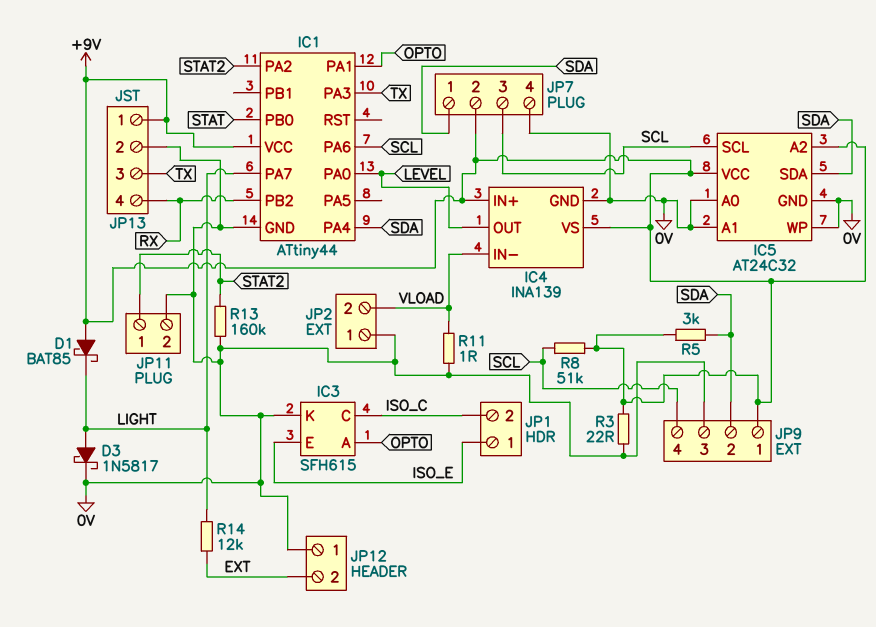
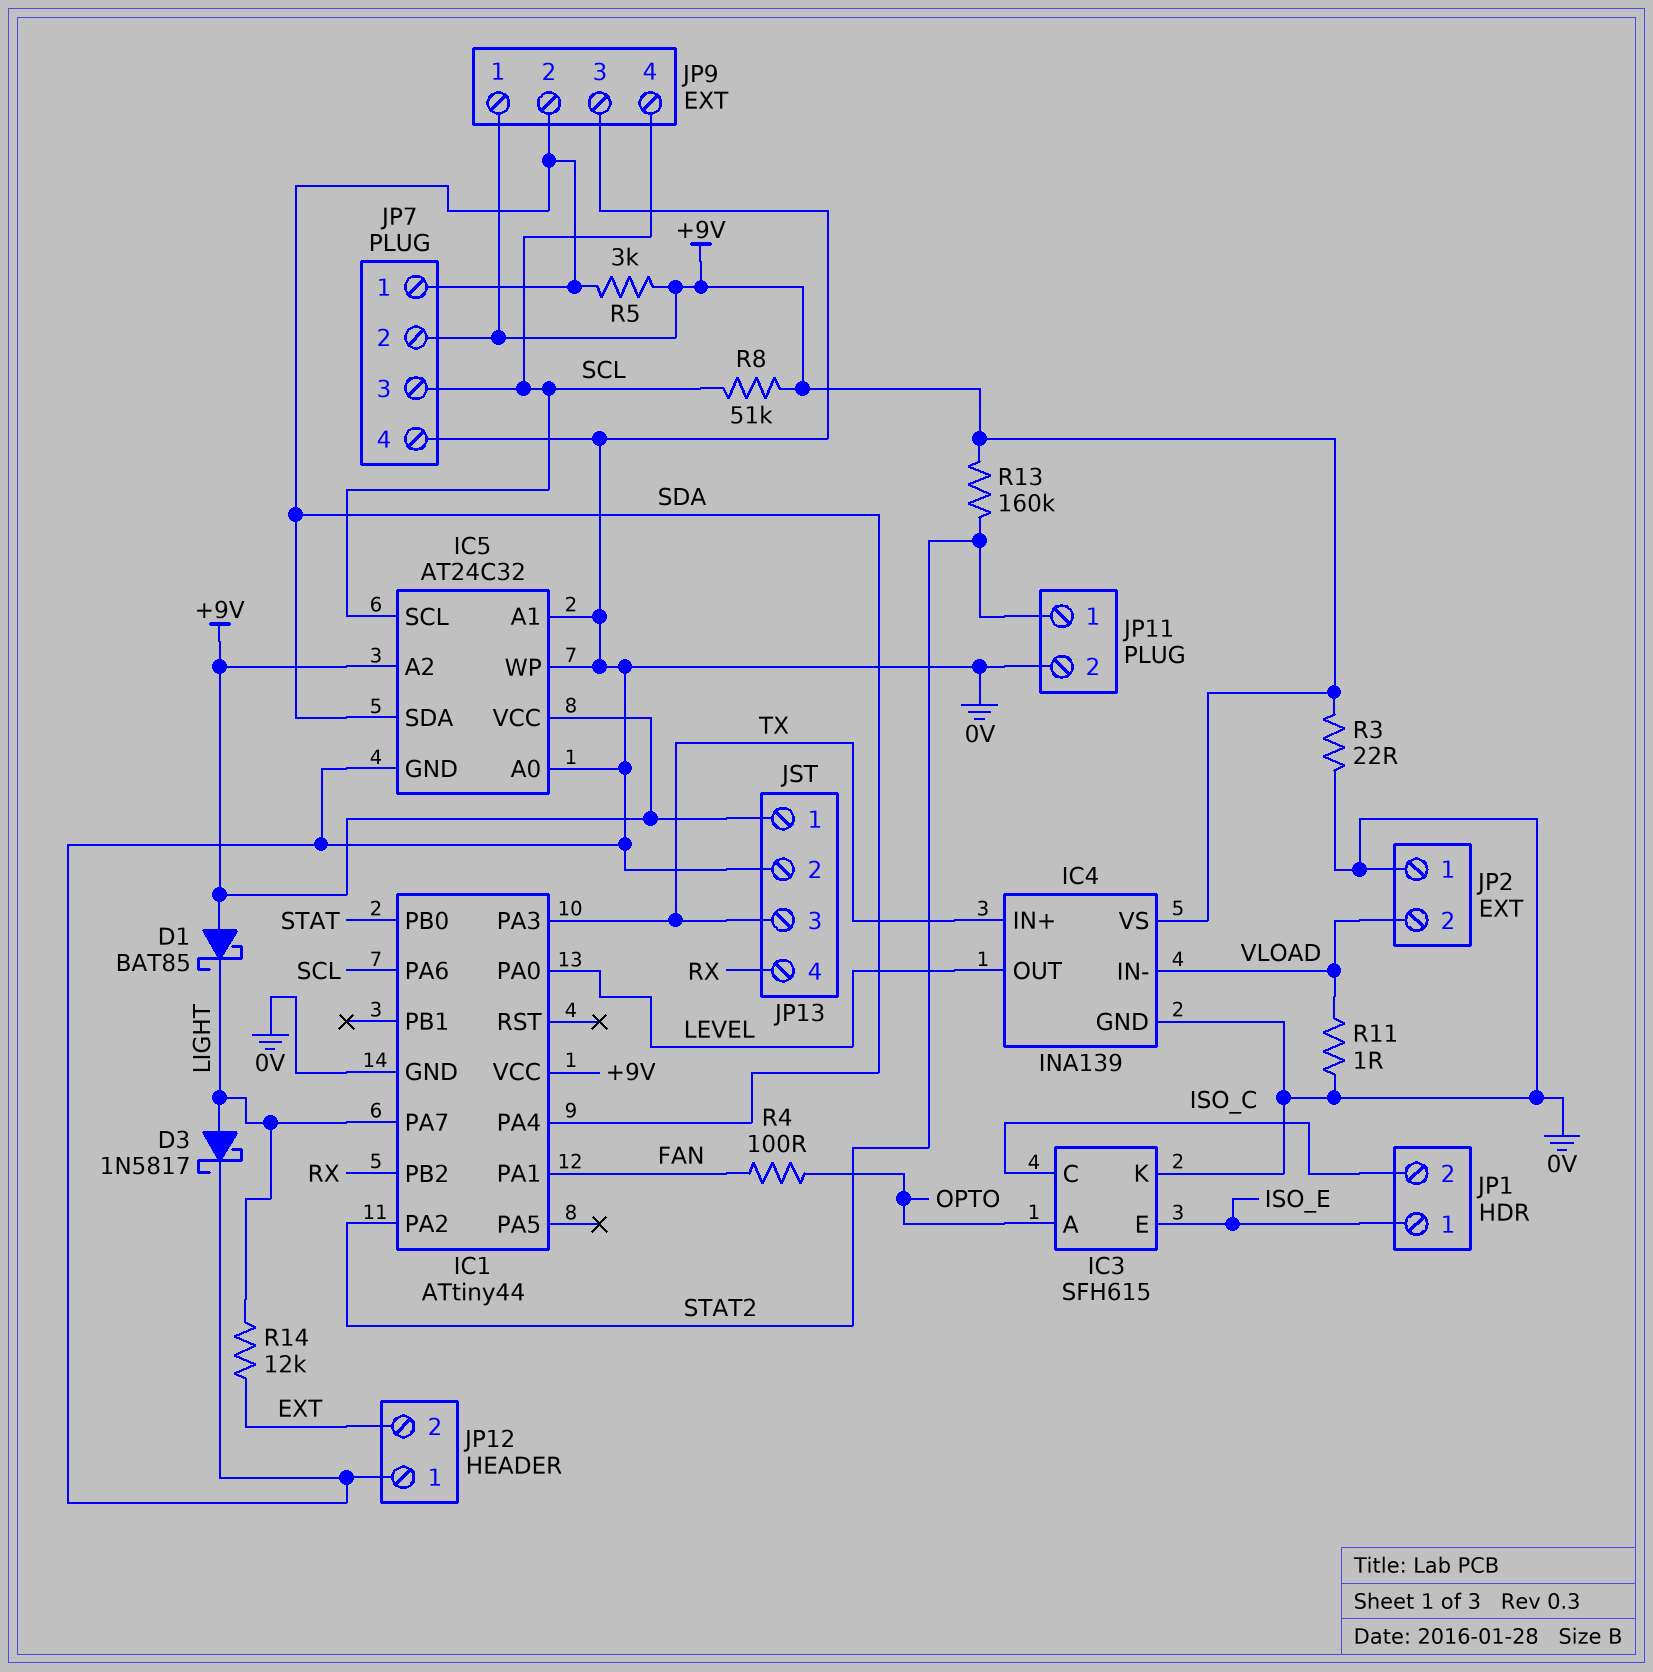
IC1 pin PA1: OPTO -> FAN
IC4 pin IN+: +9V -> TX
R4: none -> 100 (FAN, OPTO)
R13: 160k (0V, STAT2) -> 160k (+9V, STAT2)

